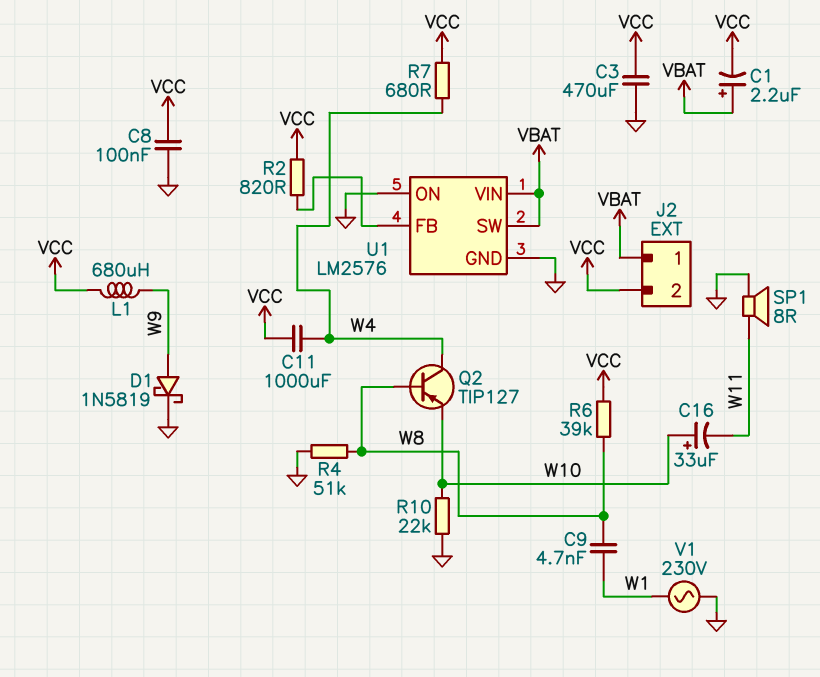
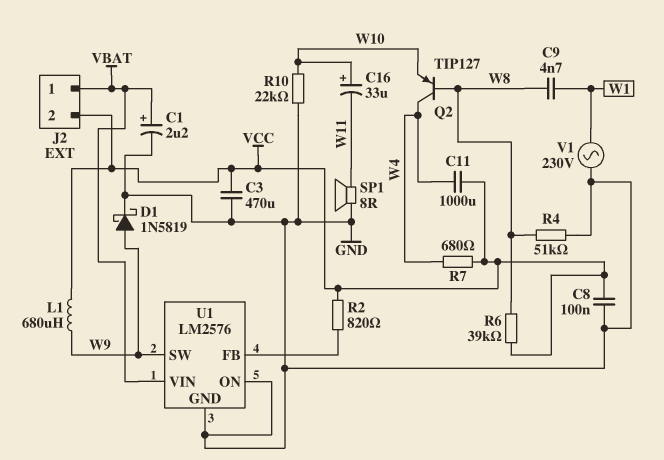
C1: 2.2uF (plus VBAT, minus VCC) -> 2.2uF (plus VBAT, minus GND)
U1 pin SW: VBAT -> W9

